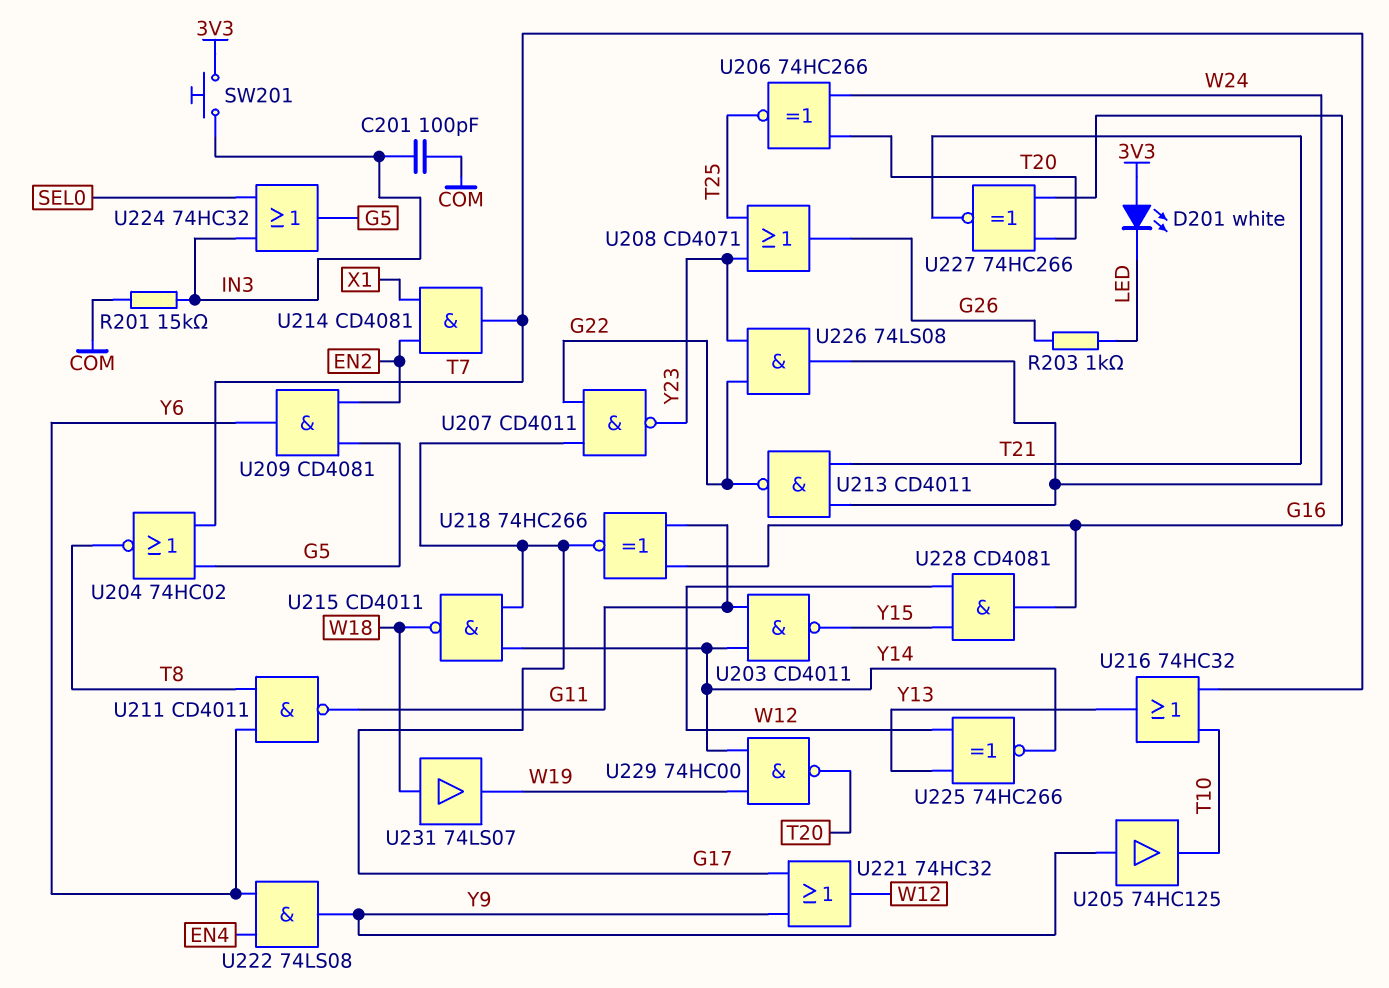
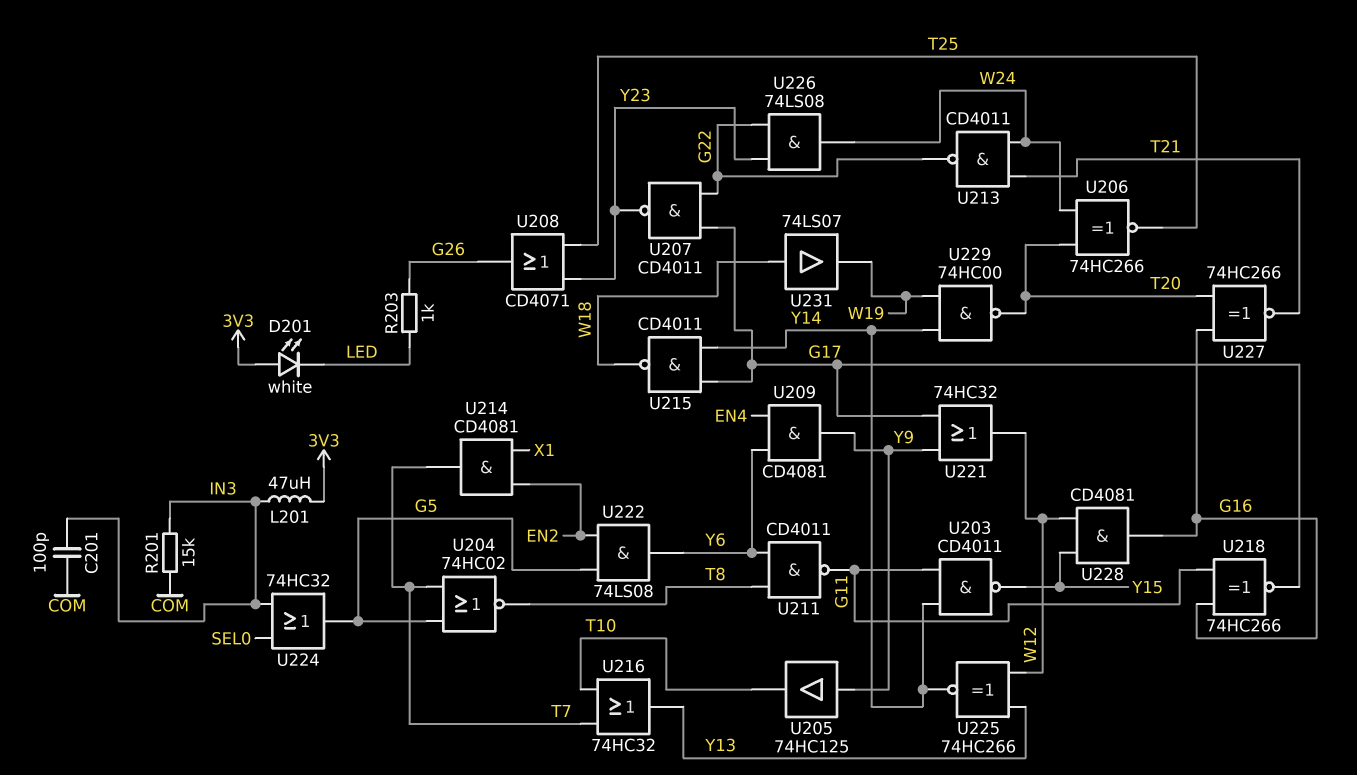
L201: none -> 47uH (3V3, IN3)
SW201: button (3V3, IN3) -> none
U209: AND CD4081 (in EN2, in G5, out Y6) -> AND CD4081 (in EN4, in Y6, out Y9)
U222: AND 74LS08 (in EN4, in Y6, out Y9) -> AND 74LS08 (in EN2, in G5, out Y6)

